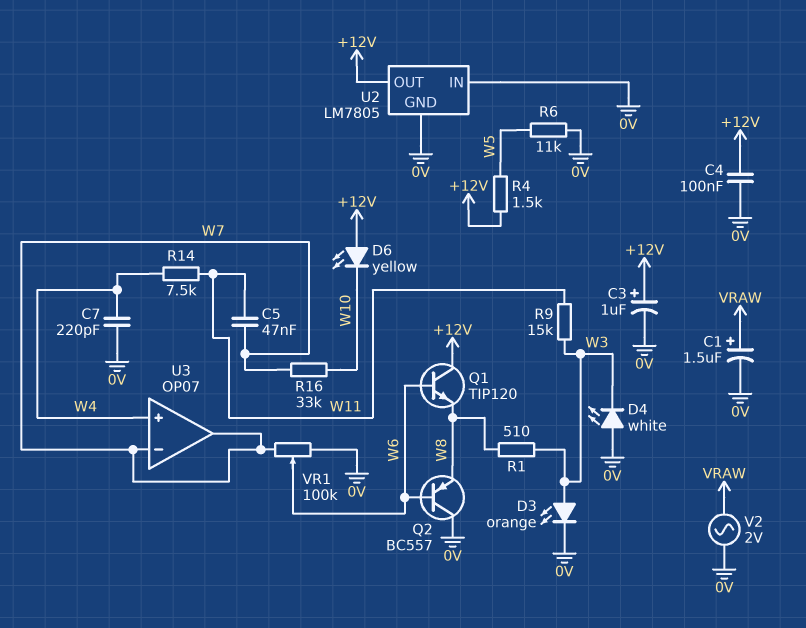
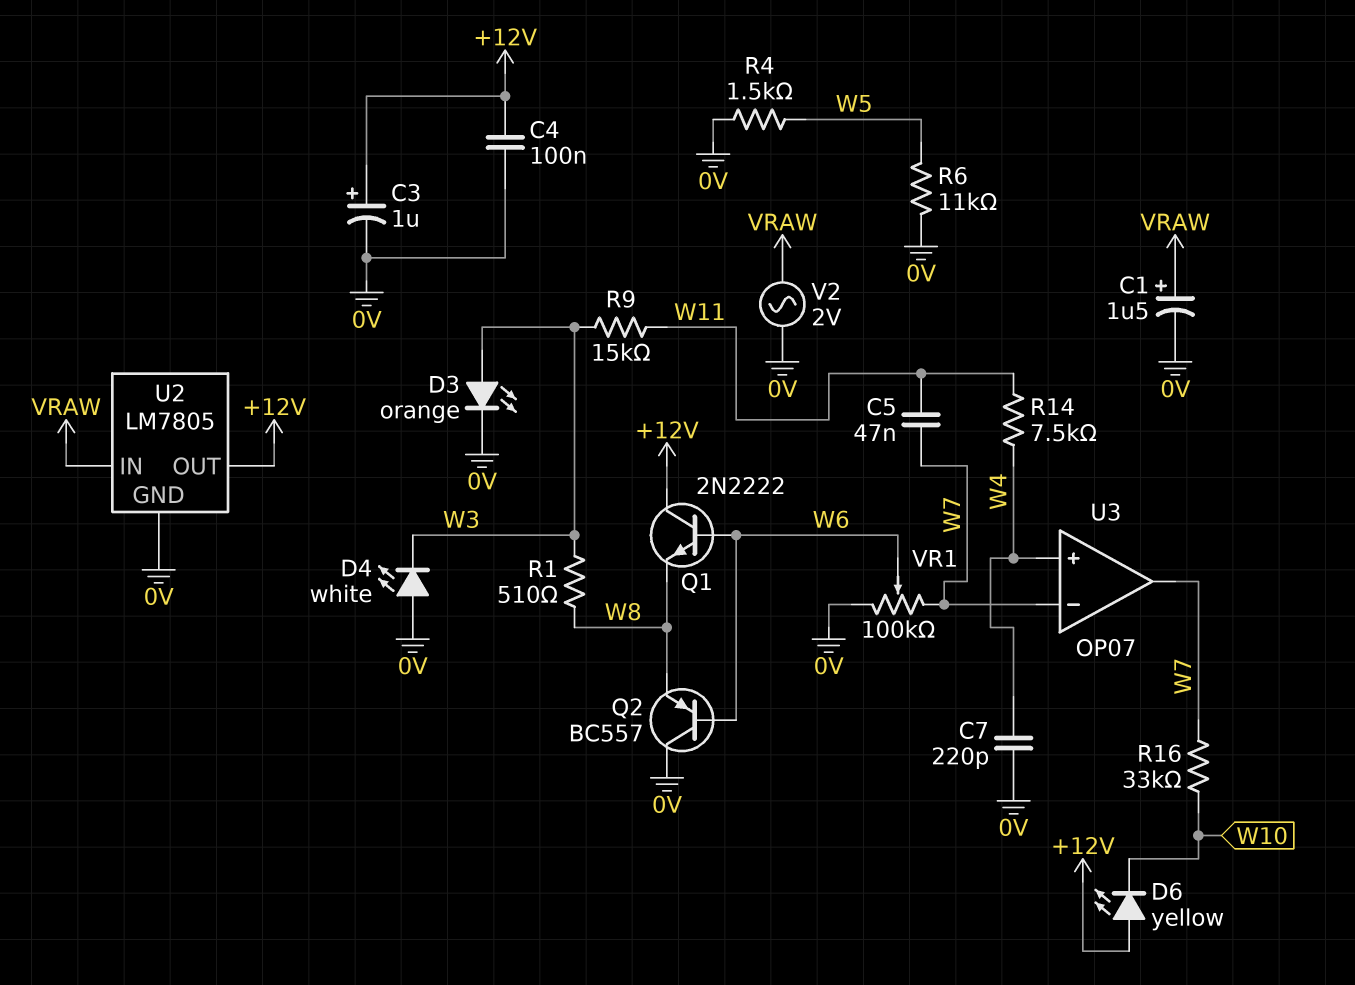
Q1: NPN TIP120 (B W6, C +12V, E W8) -> NPN 2N2222 (B W6, C +12V, E W8)
R4: 1.5k (+12V, W5) -> 1.5k (0V, W5)
U2 pin IN: 0V -> VRAW

